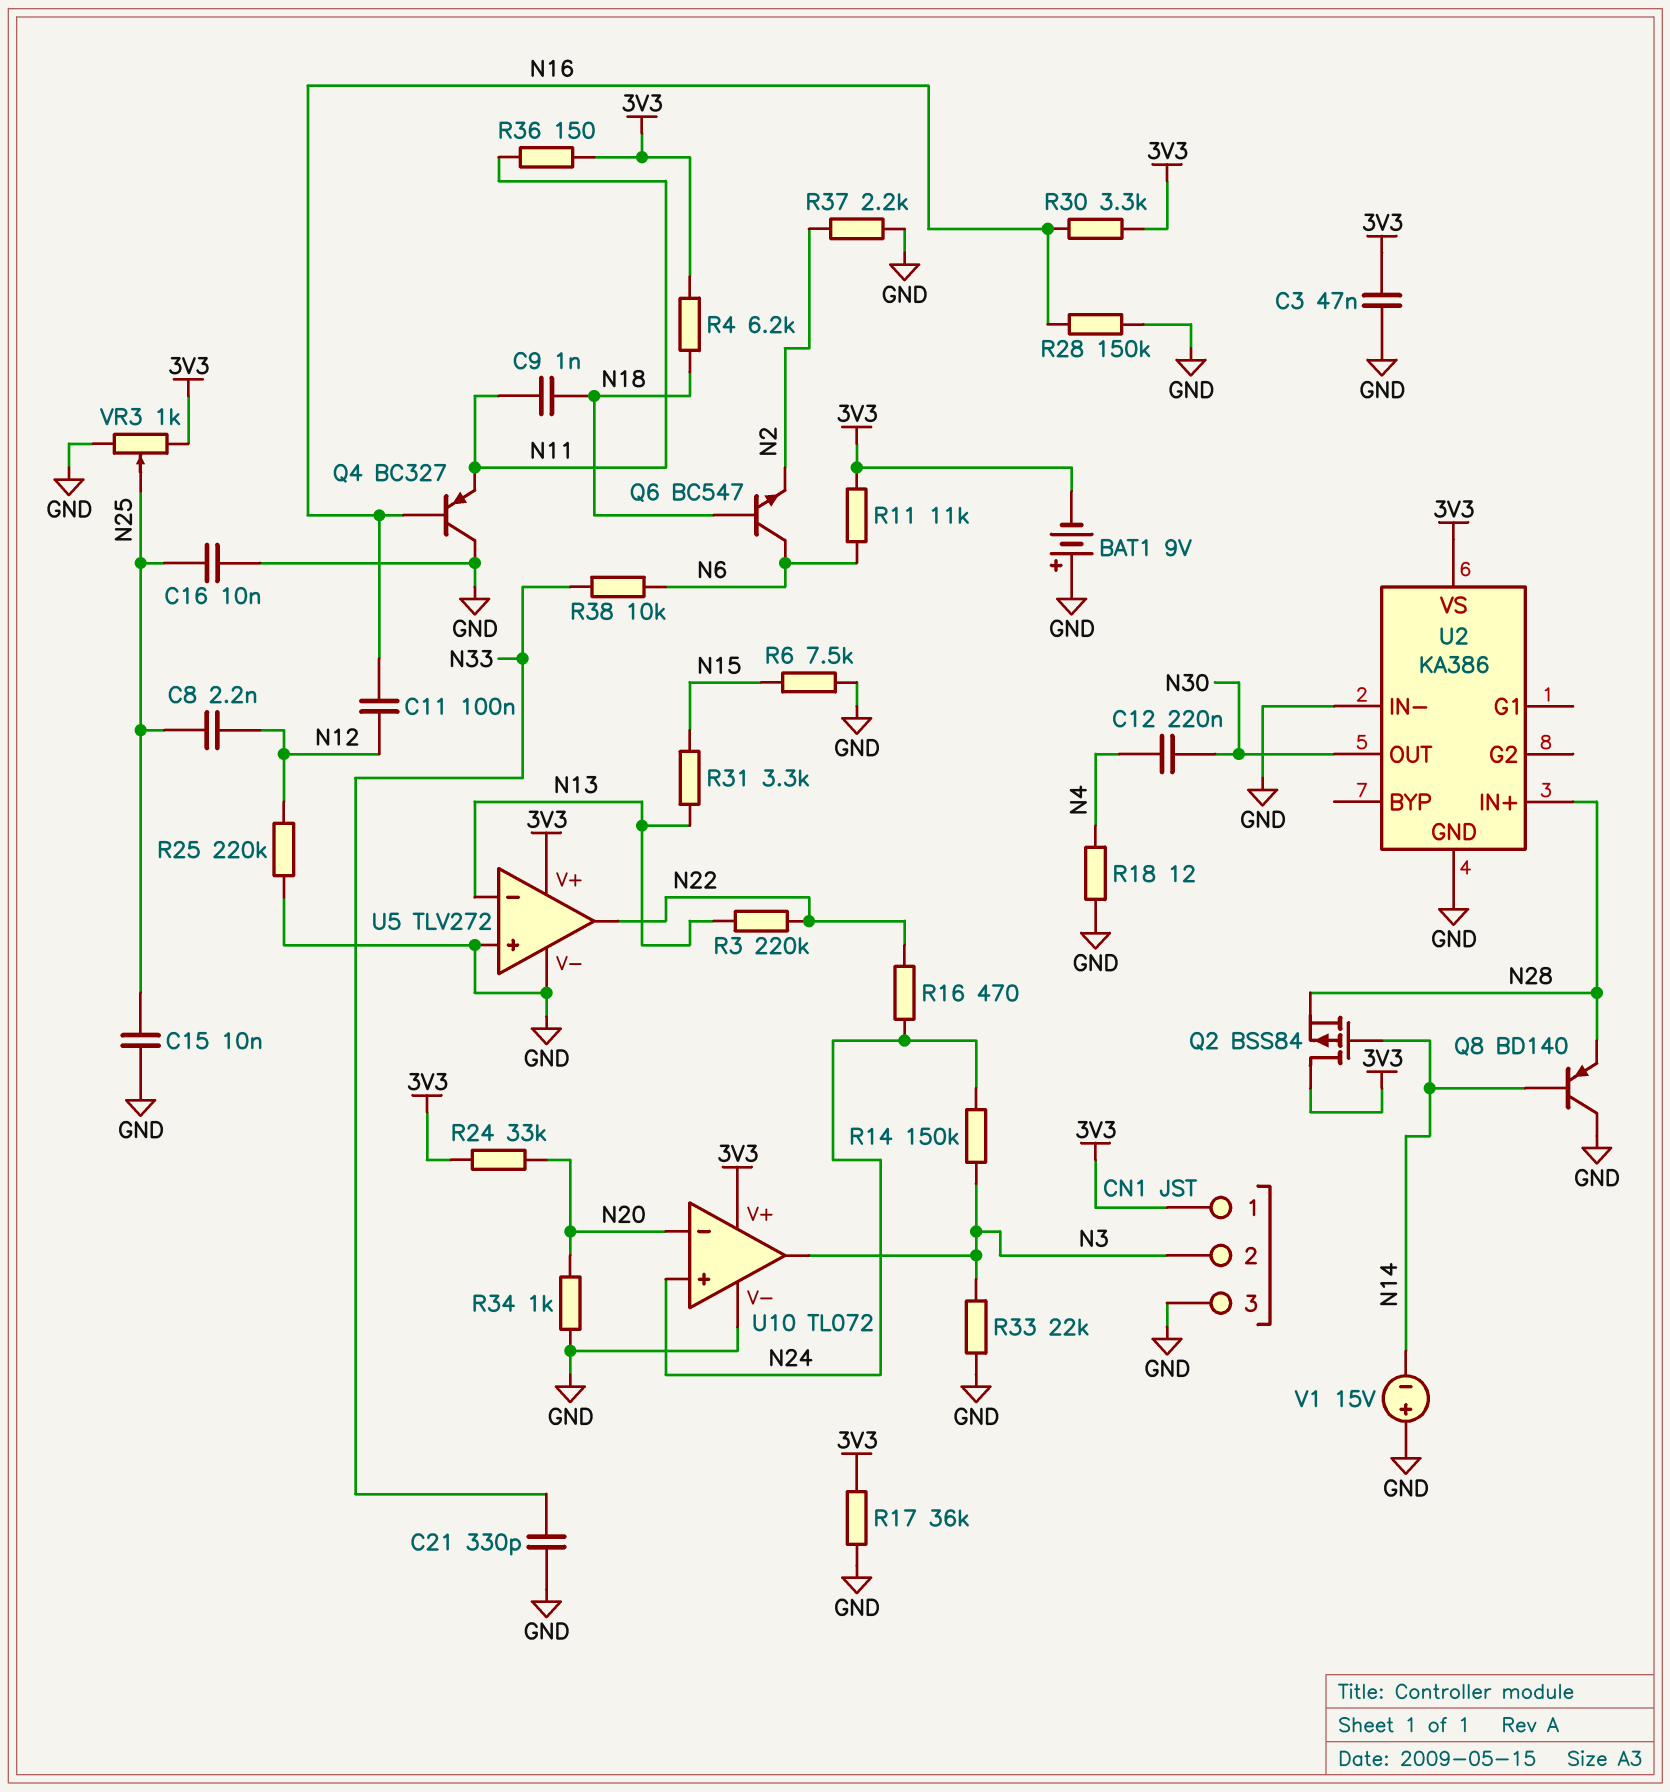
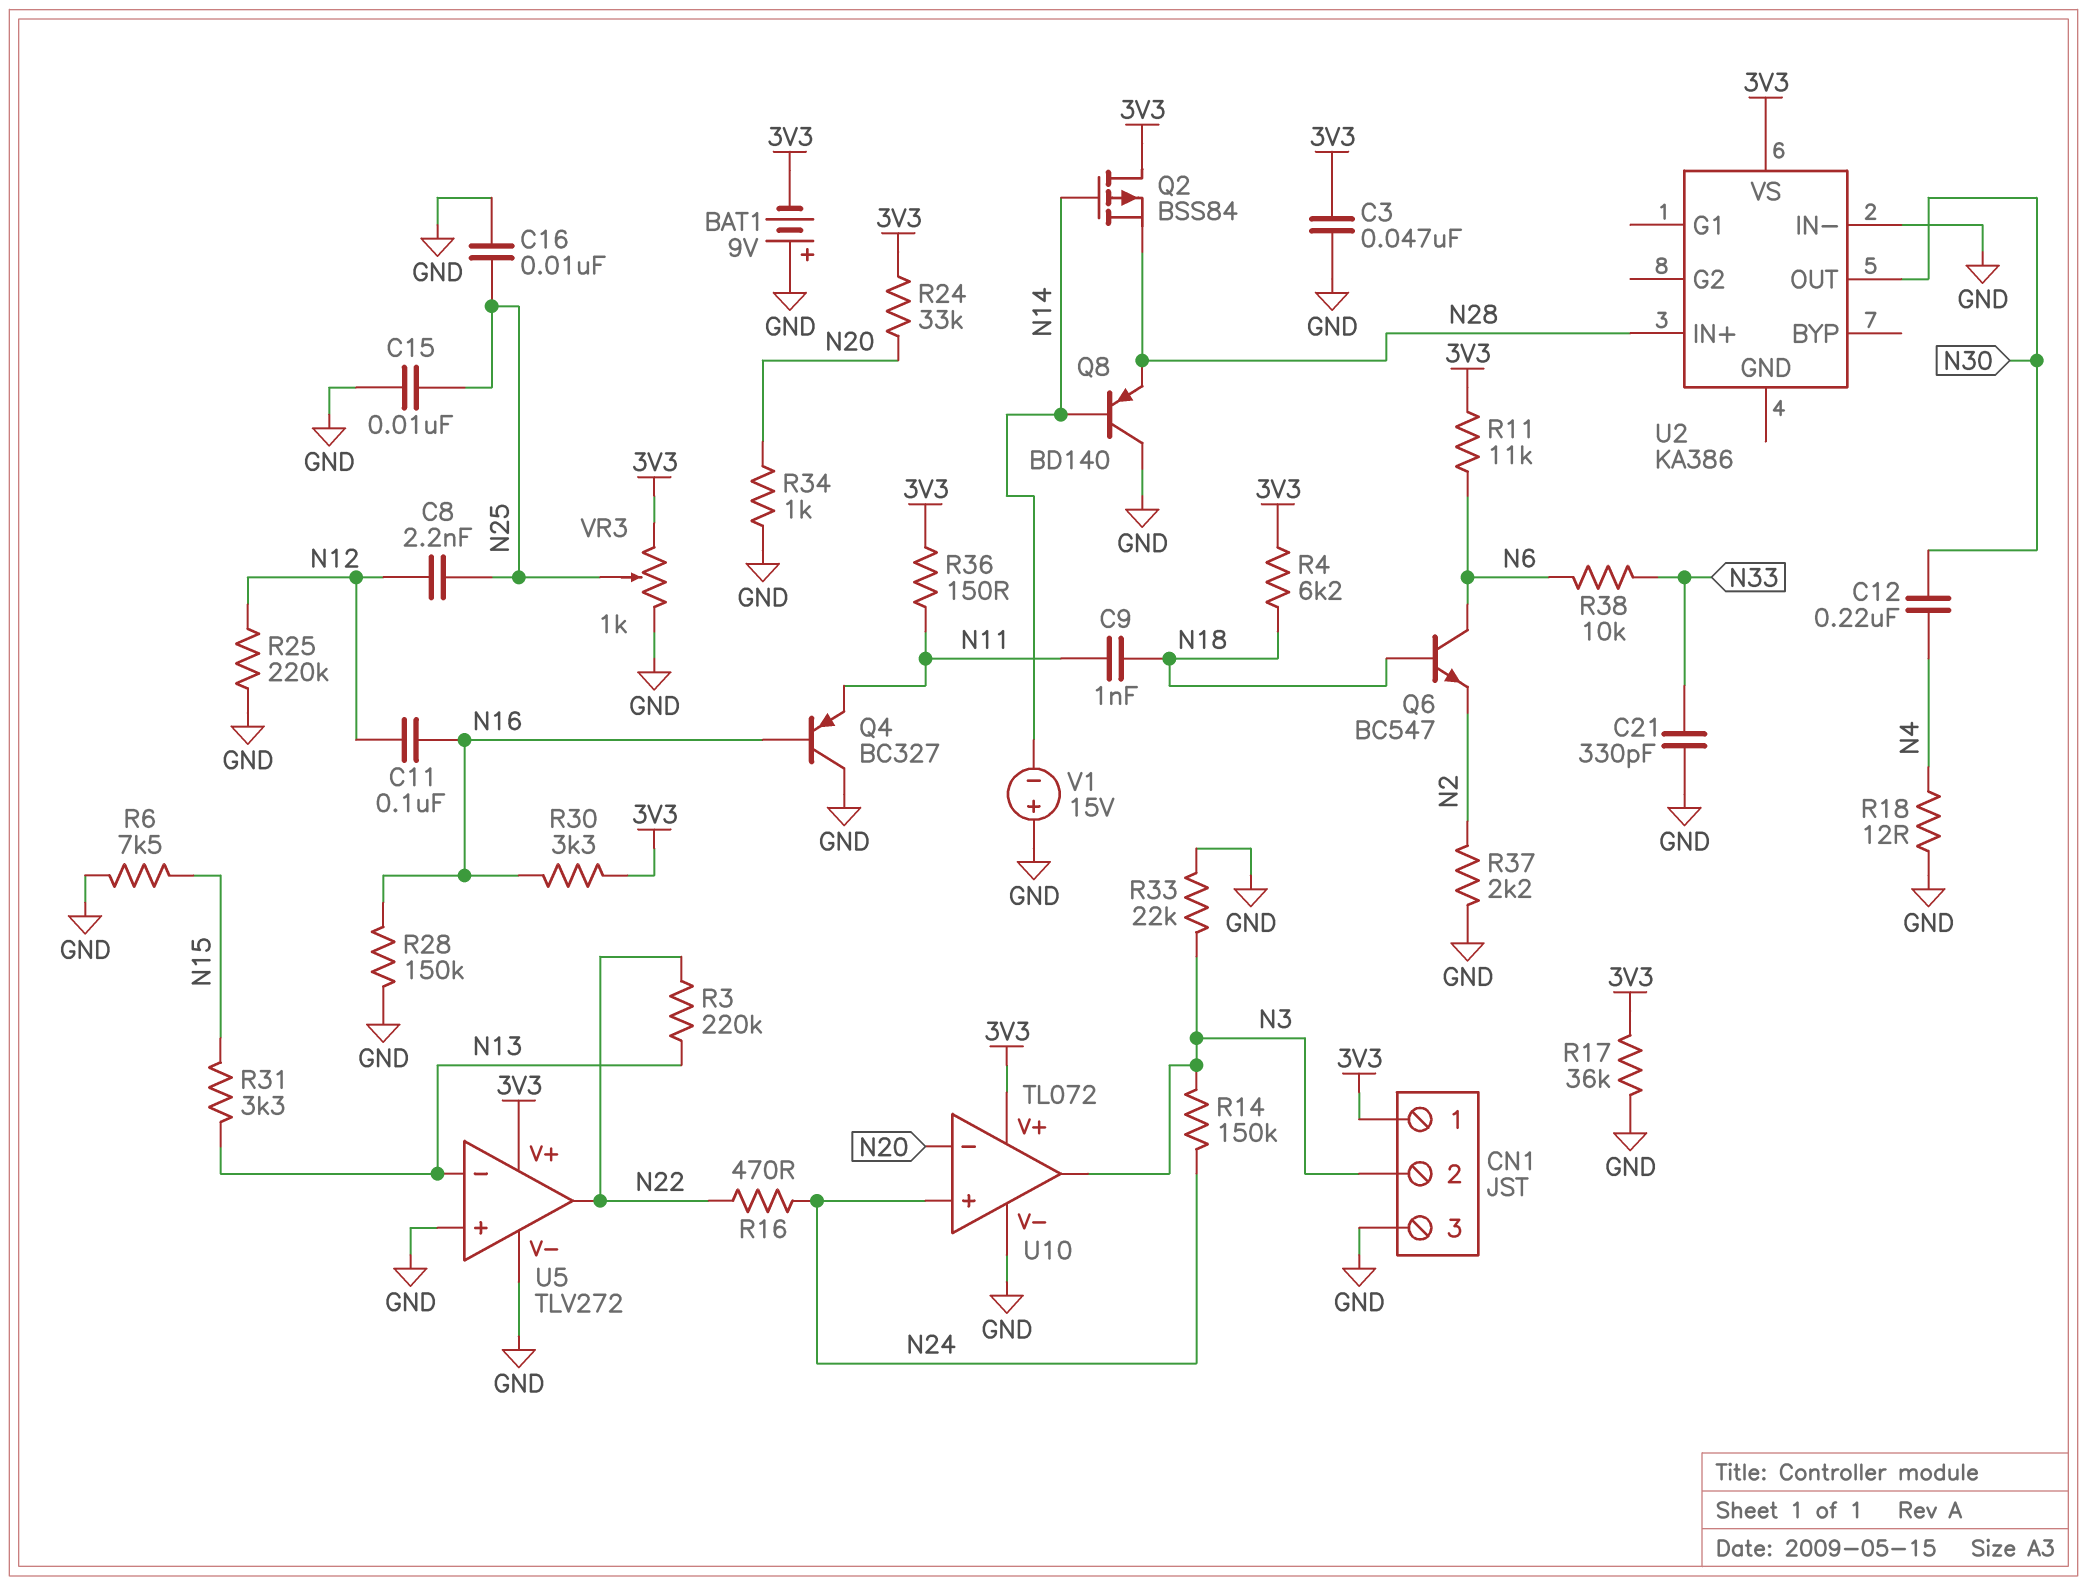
U2 pin GND: GND -> none

